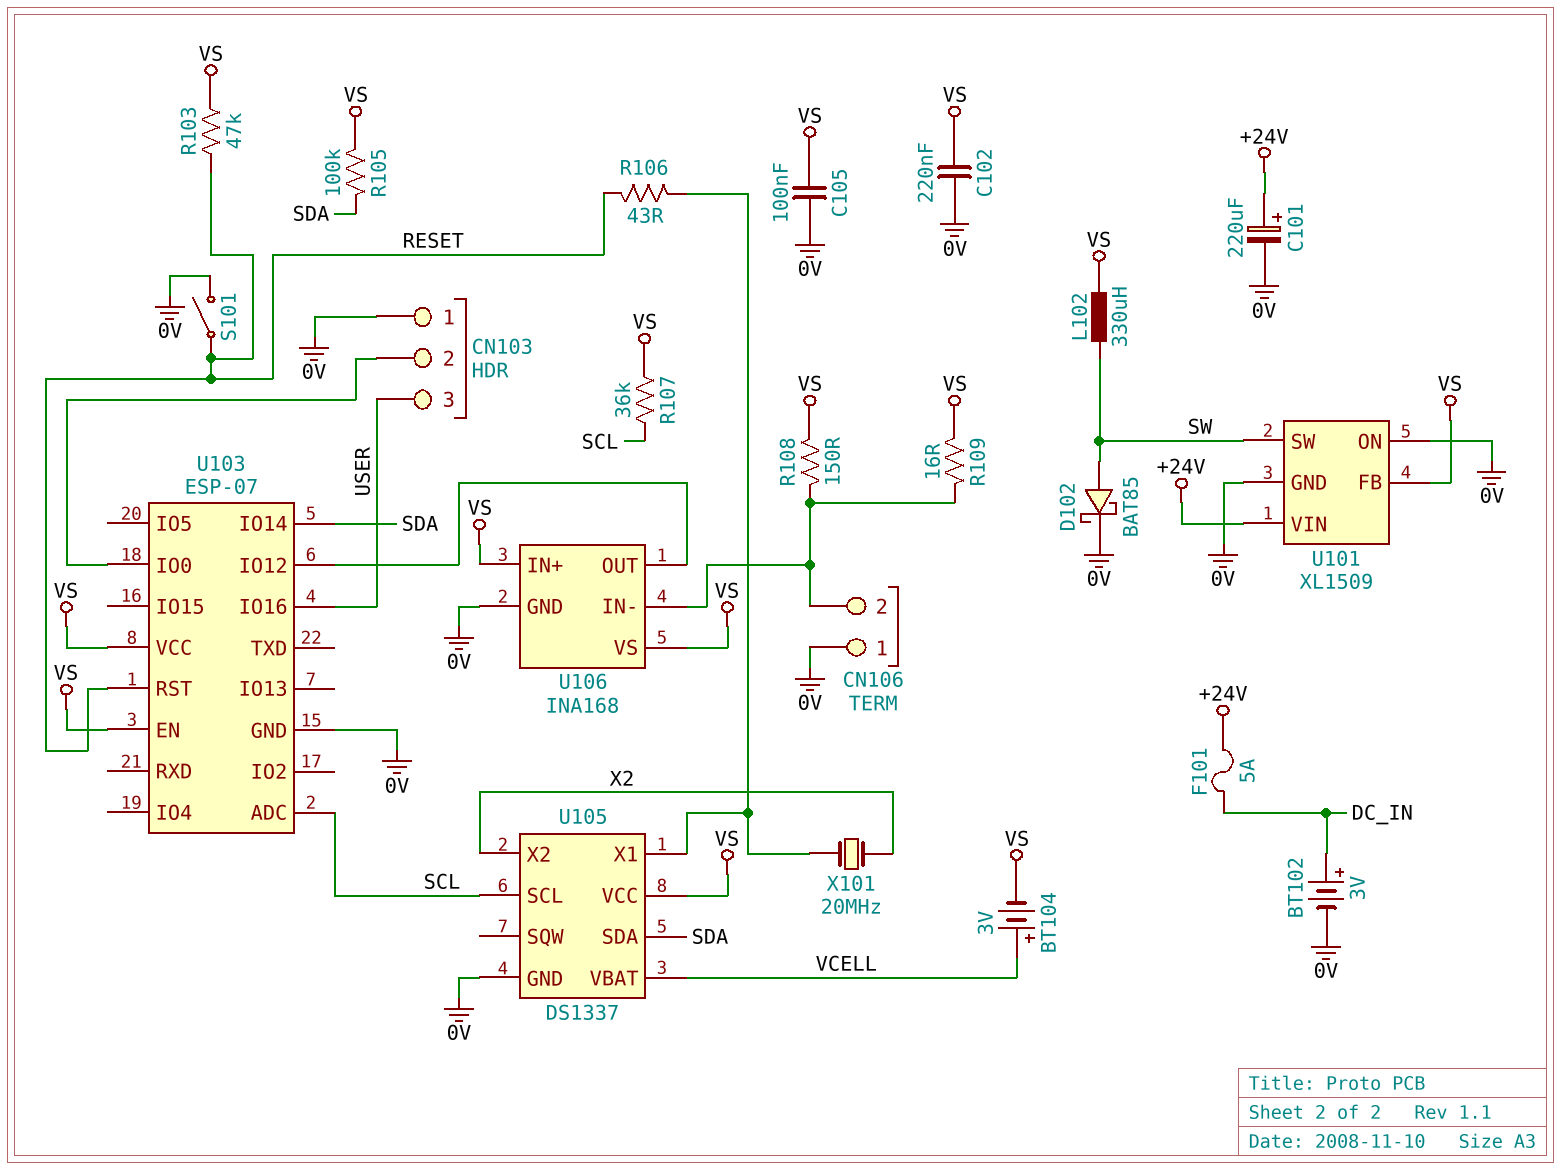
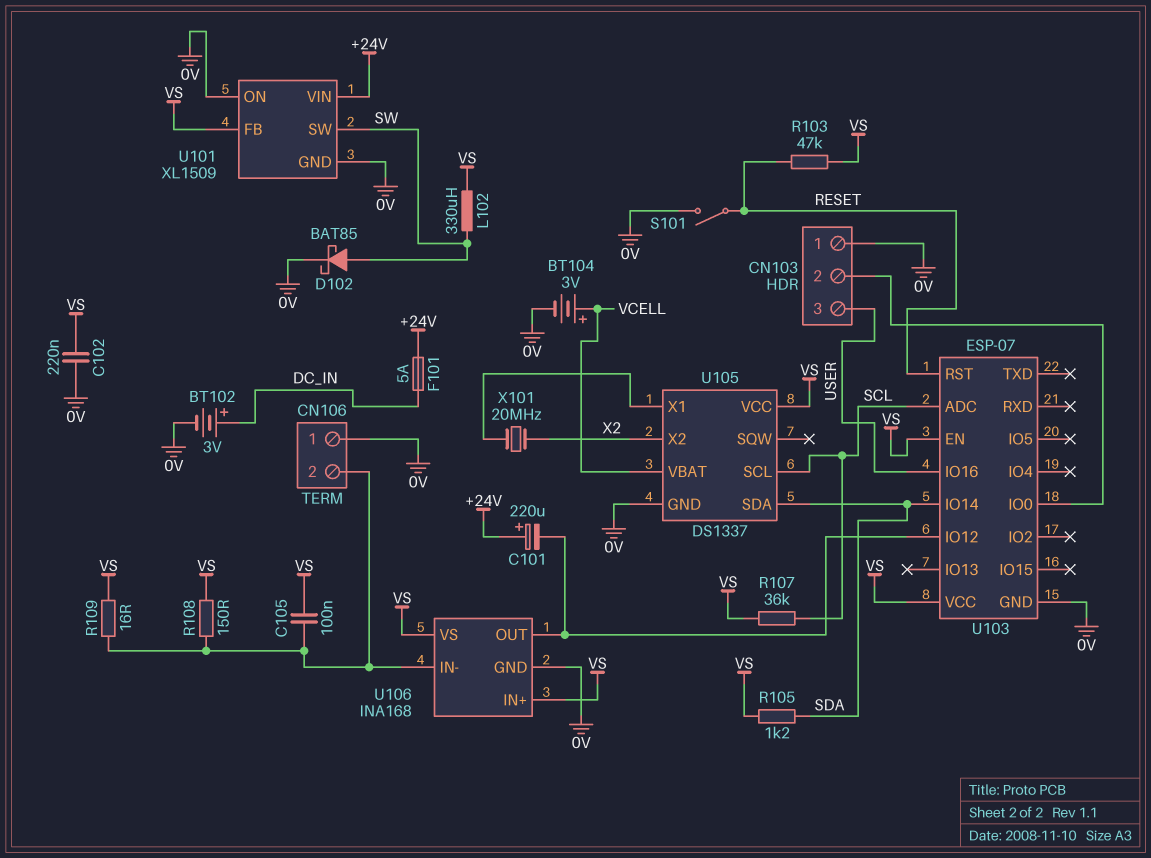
BT104: 3V (plus VCELL, minus VS) -> 3V (plus VCELL, minus 0V)
C101: 220uF (plus +24V, minus 0V) -> 220uF (plus +24V, minus U103/IO12)
C105: 100nF (0V, VS) -> 100nF (CN106/2, VS)
R105: 100k (SDA, VS) -> 1.2k (SDA, VS)
R106: 43 (RESET, U105/X1) -> none

